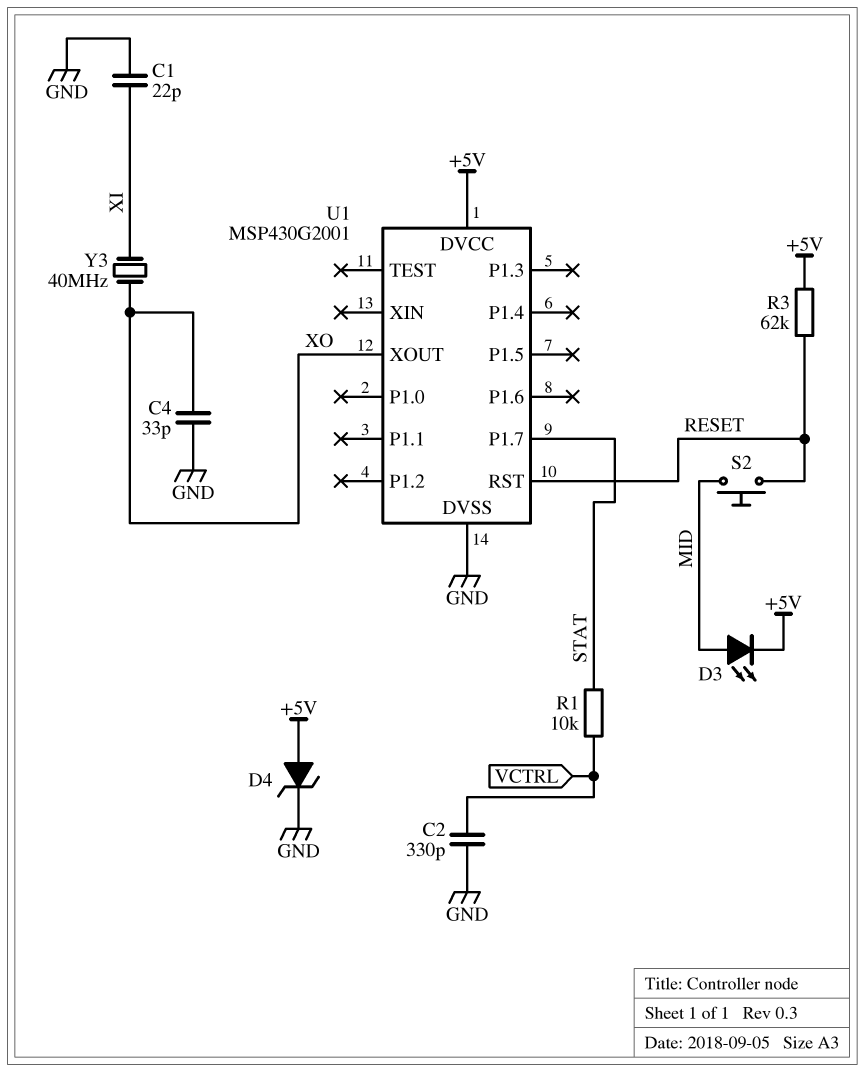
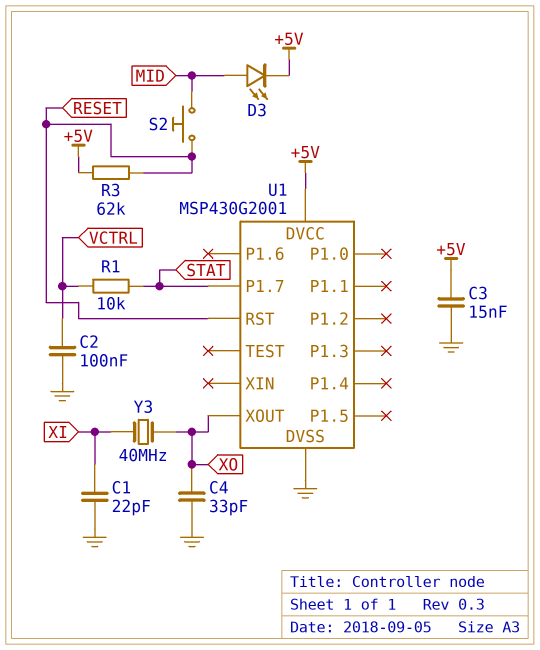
C2: 330pF (GND, VCTRL) -> 100nF (GND, VCTRL)
C3: none -> 15nF (+5V, GND)
D4: zener (A +5V, K GND) -> none

